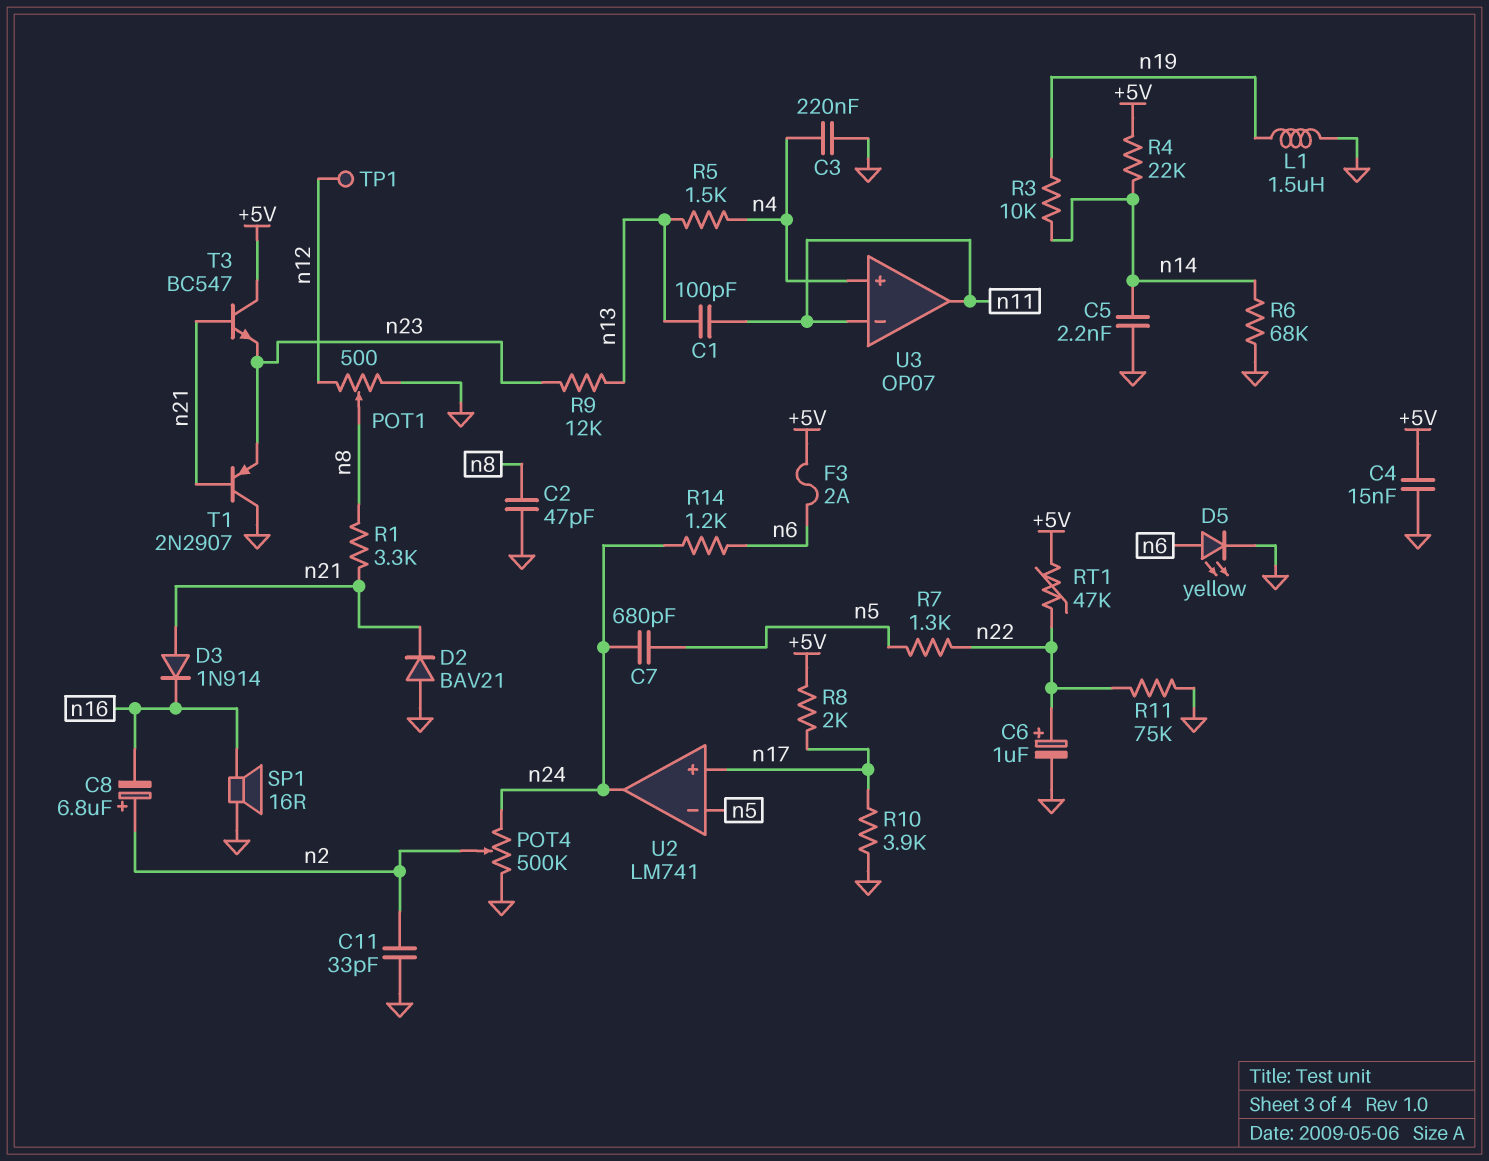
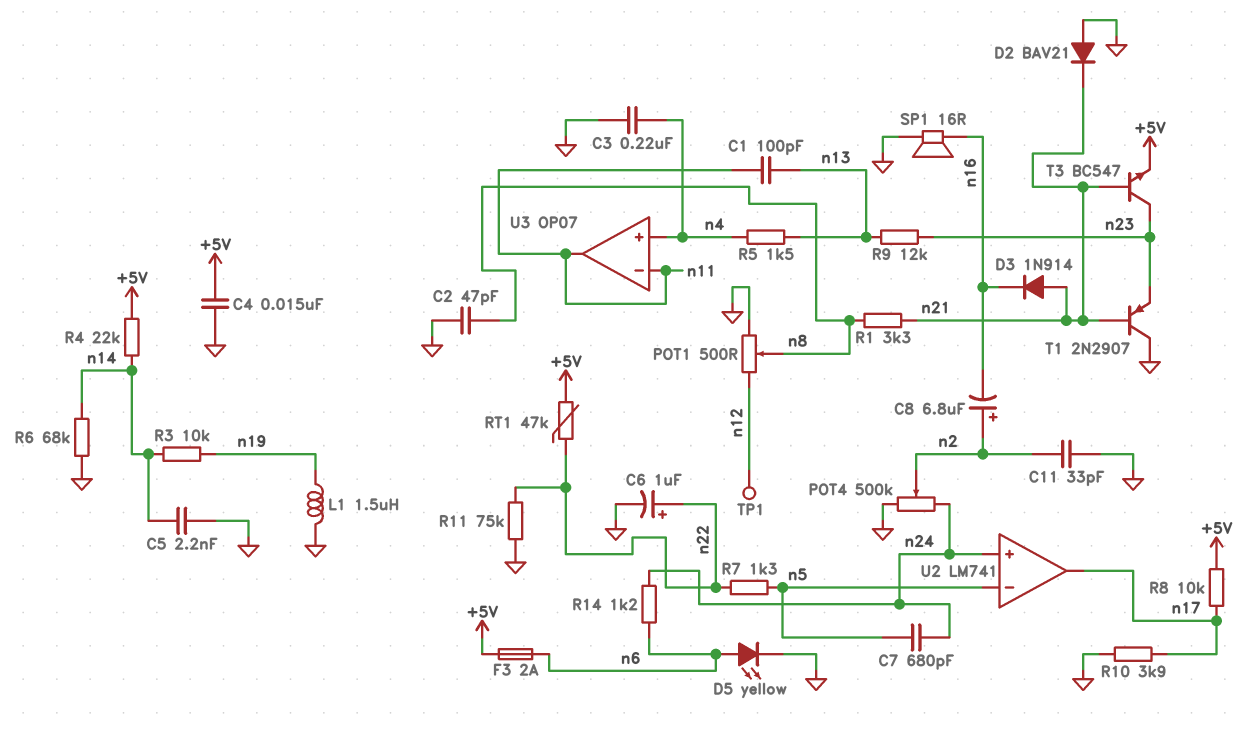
R8: 2k (+5V, n17) -> 10k (+5V, n17)
T3: NPN BC547 (B n21, C +5V, E n23) -> NPN BC547 (B n21, C n23, E +5V)
U2 pin in+: n17 -> n24
U2 pin out: n24 -> n17

